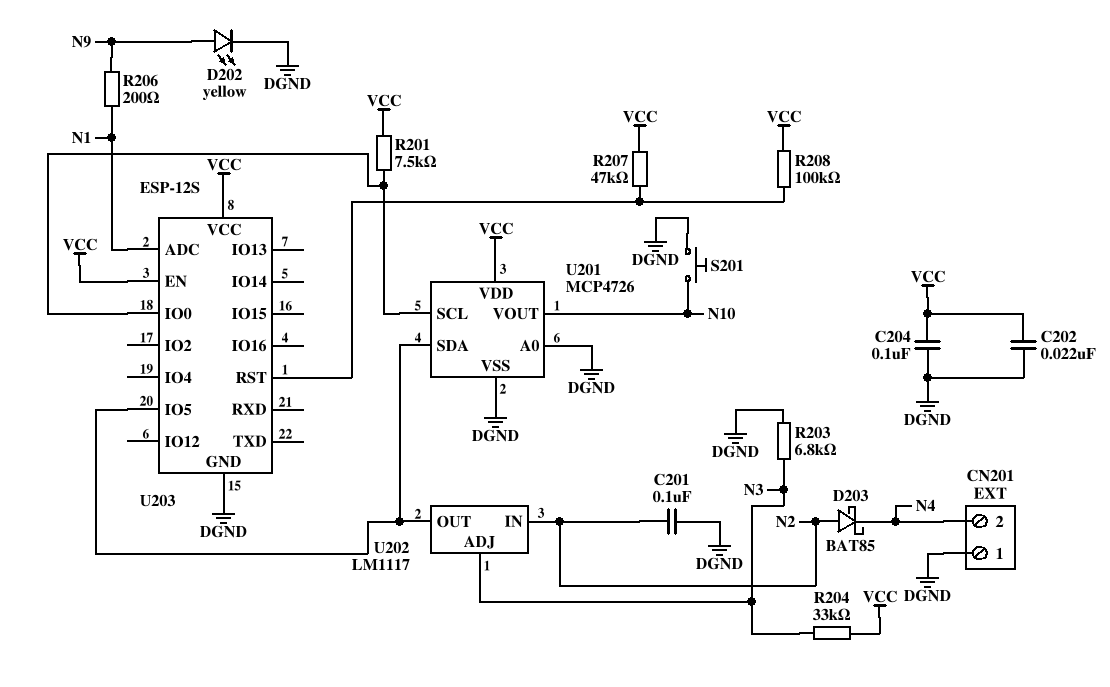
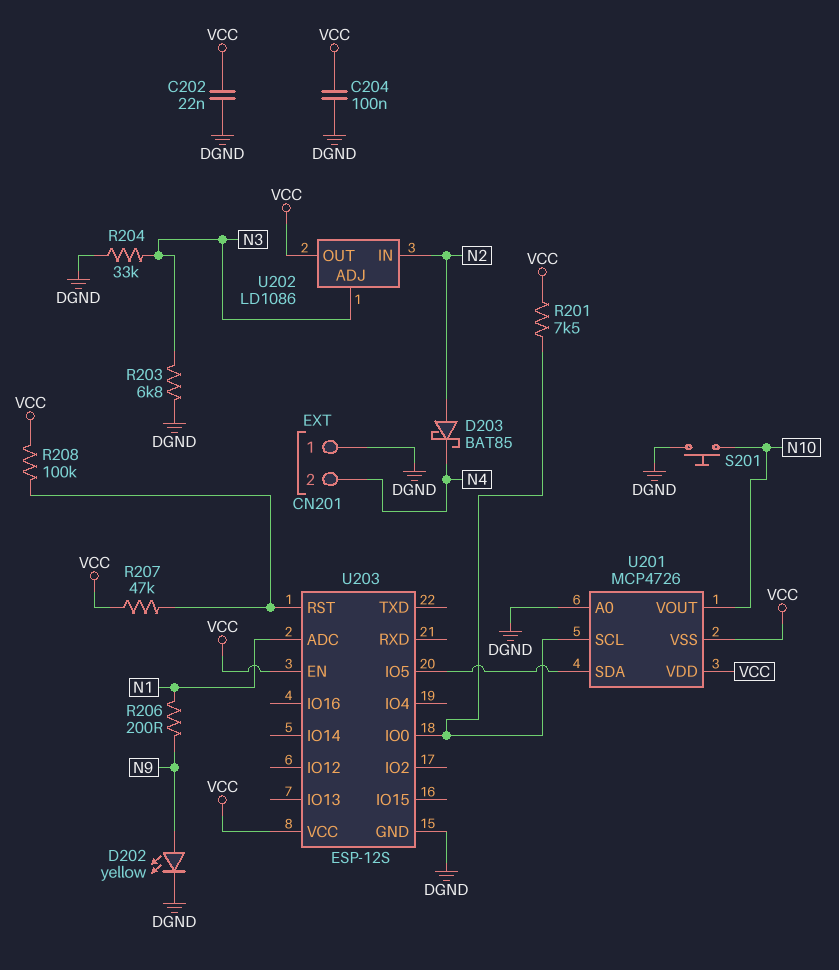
C201: 100nF (DGND, N2) -> none
R204: 33k (N3, VCC) -> 33k (DGND, N3)
U201 pin VSS: DGND -> VCC
U202: LM1117 -> LD1086
U202 pin OUT: U201/SDA -> VCC

